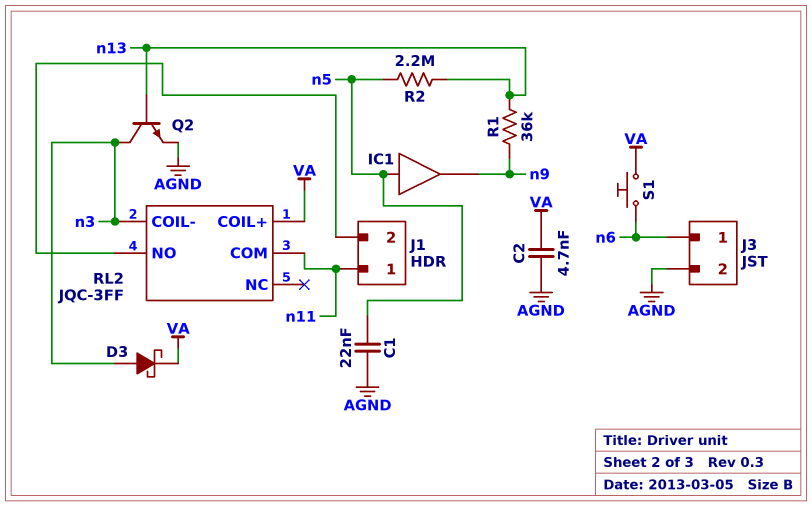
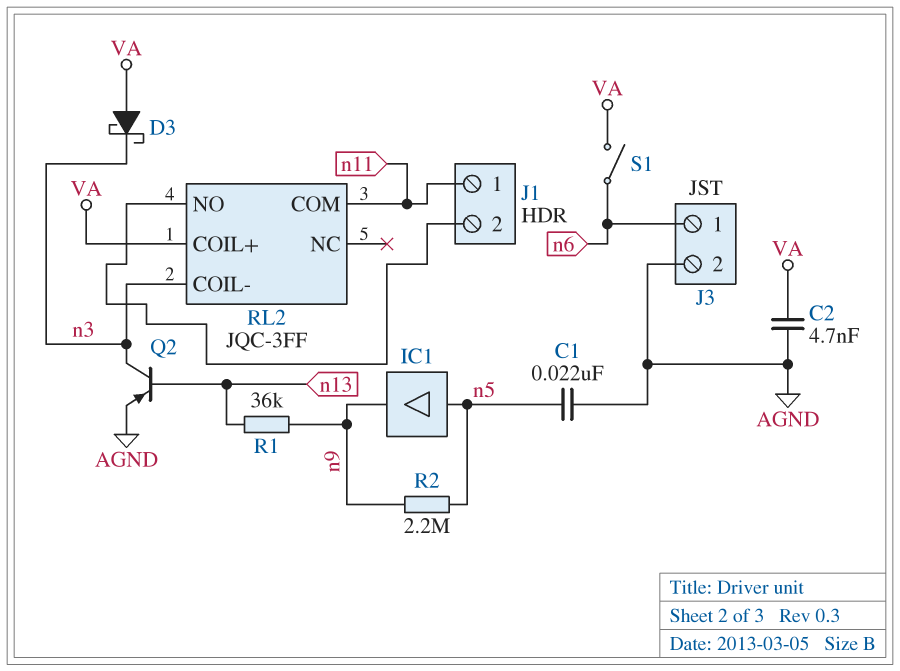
D3: schottky (A n3, K VA) -> schottky (A VA, K n3)
Q2: NPN (B n13, C n3, E AGND) -> PNP (B n13, C n3, E AGND)
R2: 2.2M (n5, n13) -> 2.2M (n5, n9)
S1: button (VA, n6) -> switch (VA, n6)

